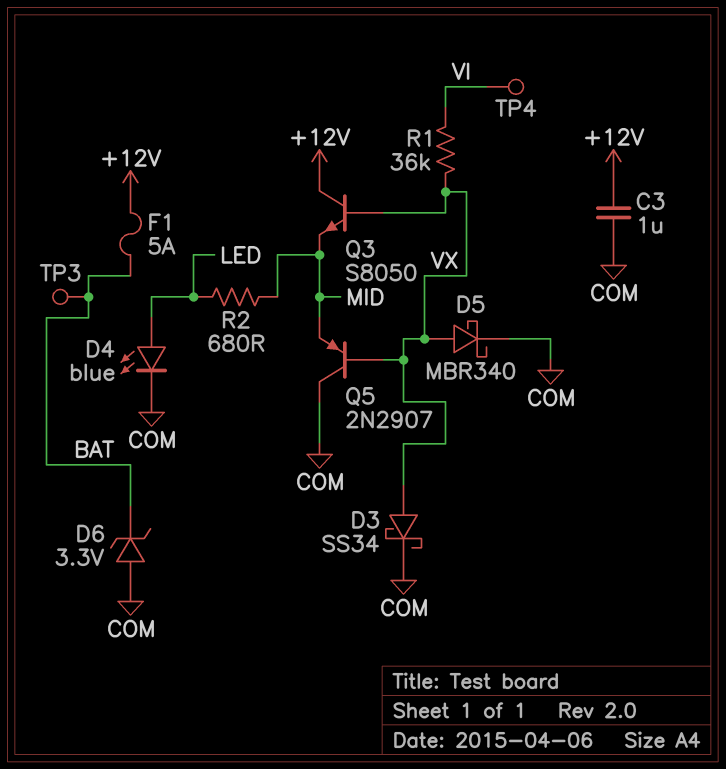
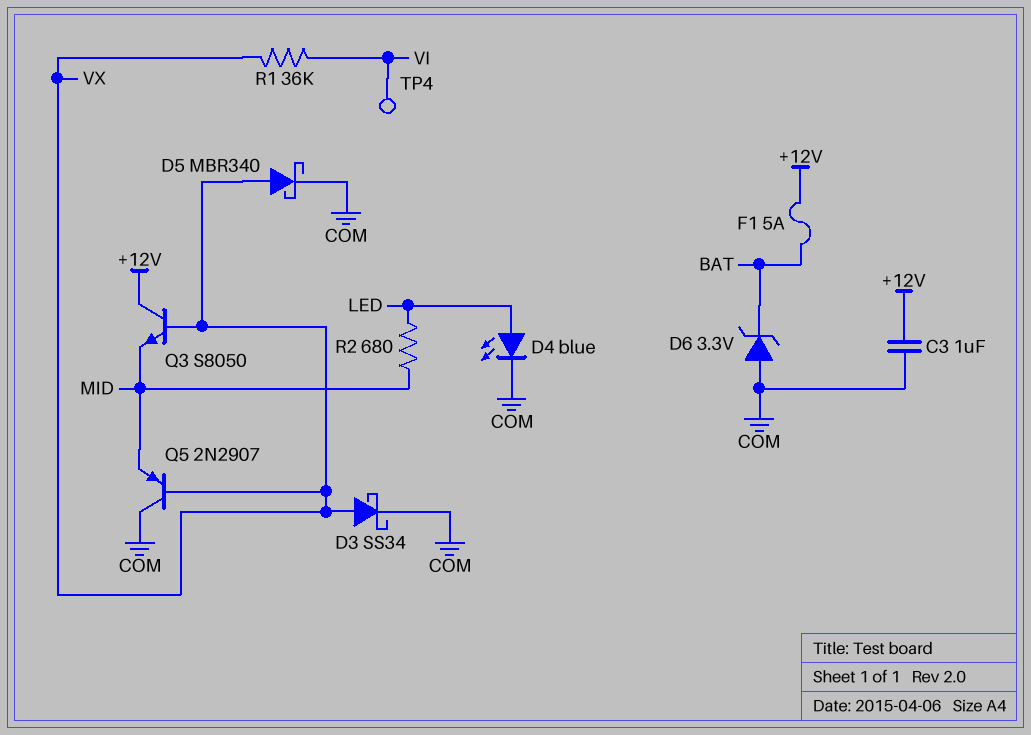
TP3: test point (BAT) -> none

